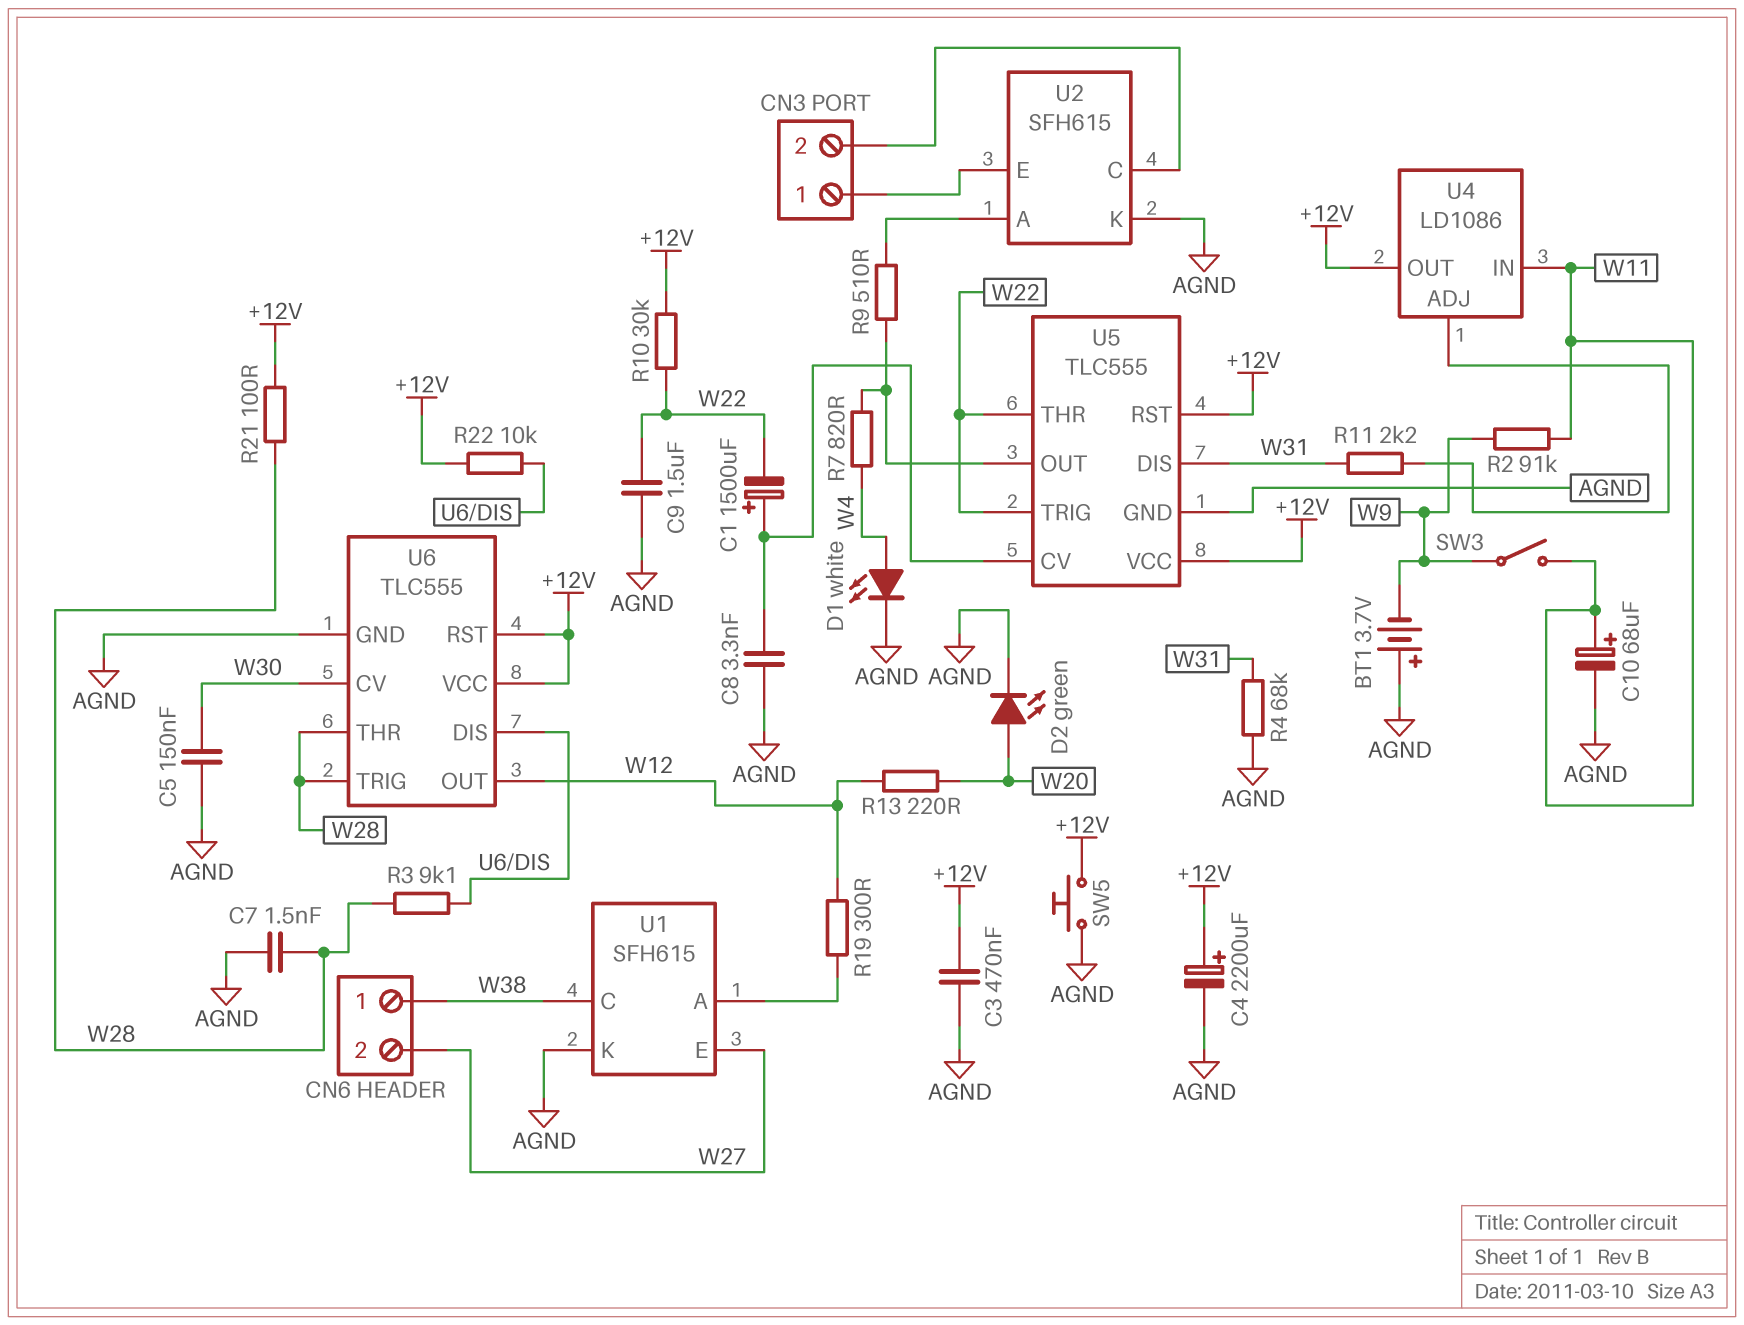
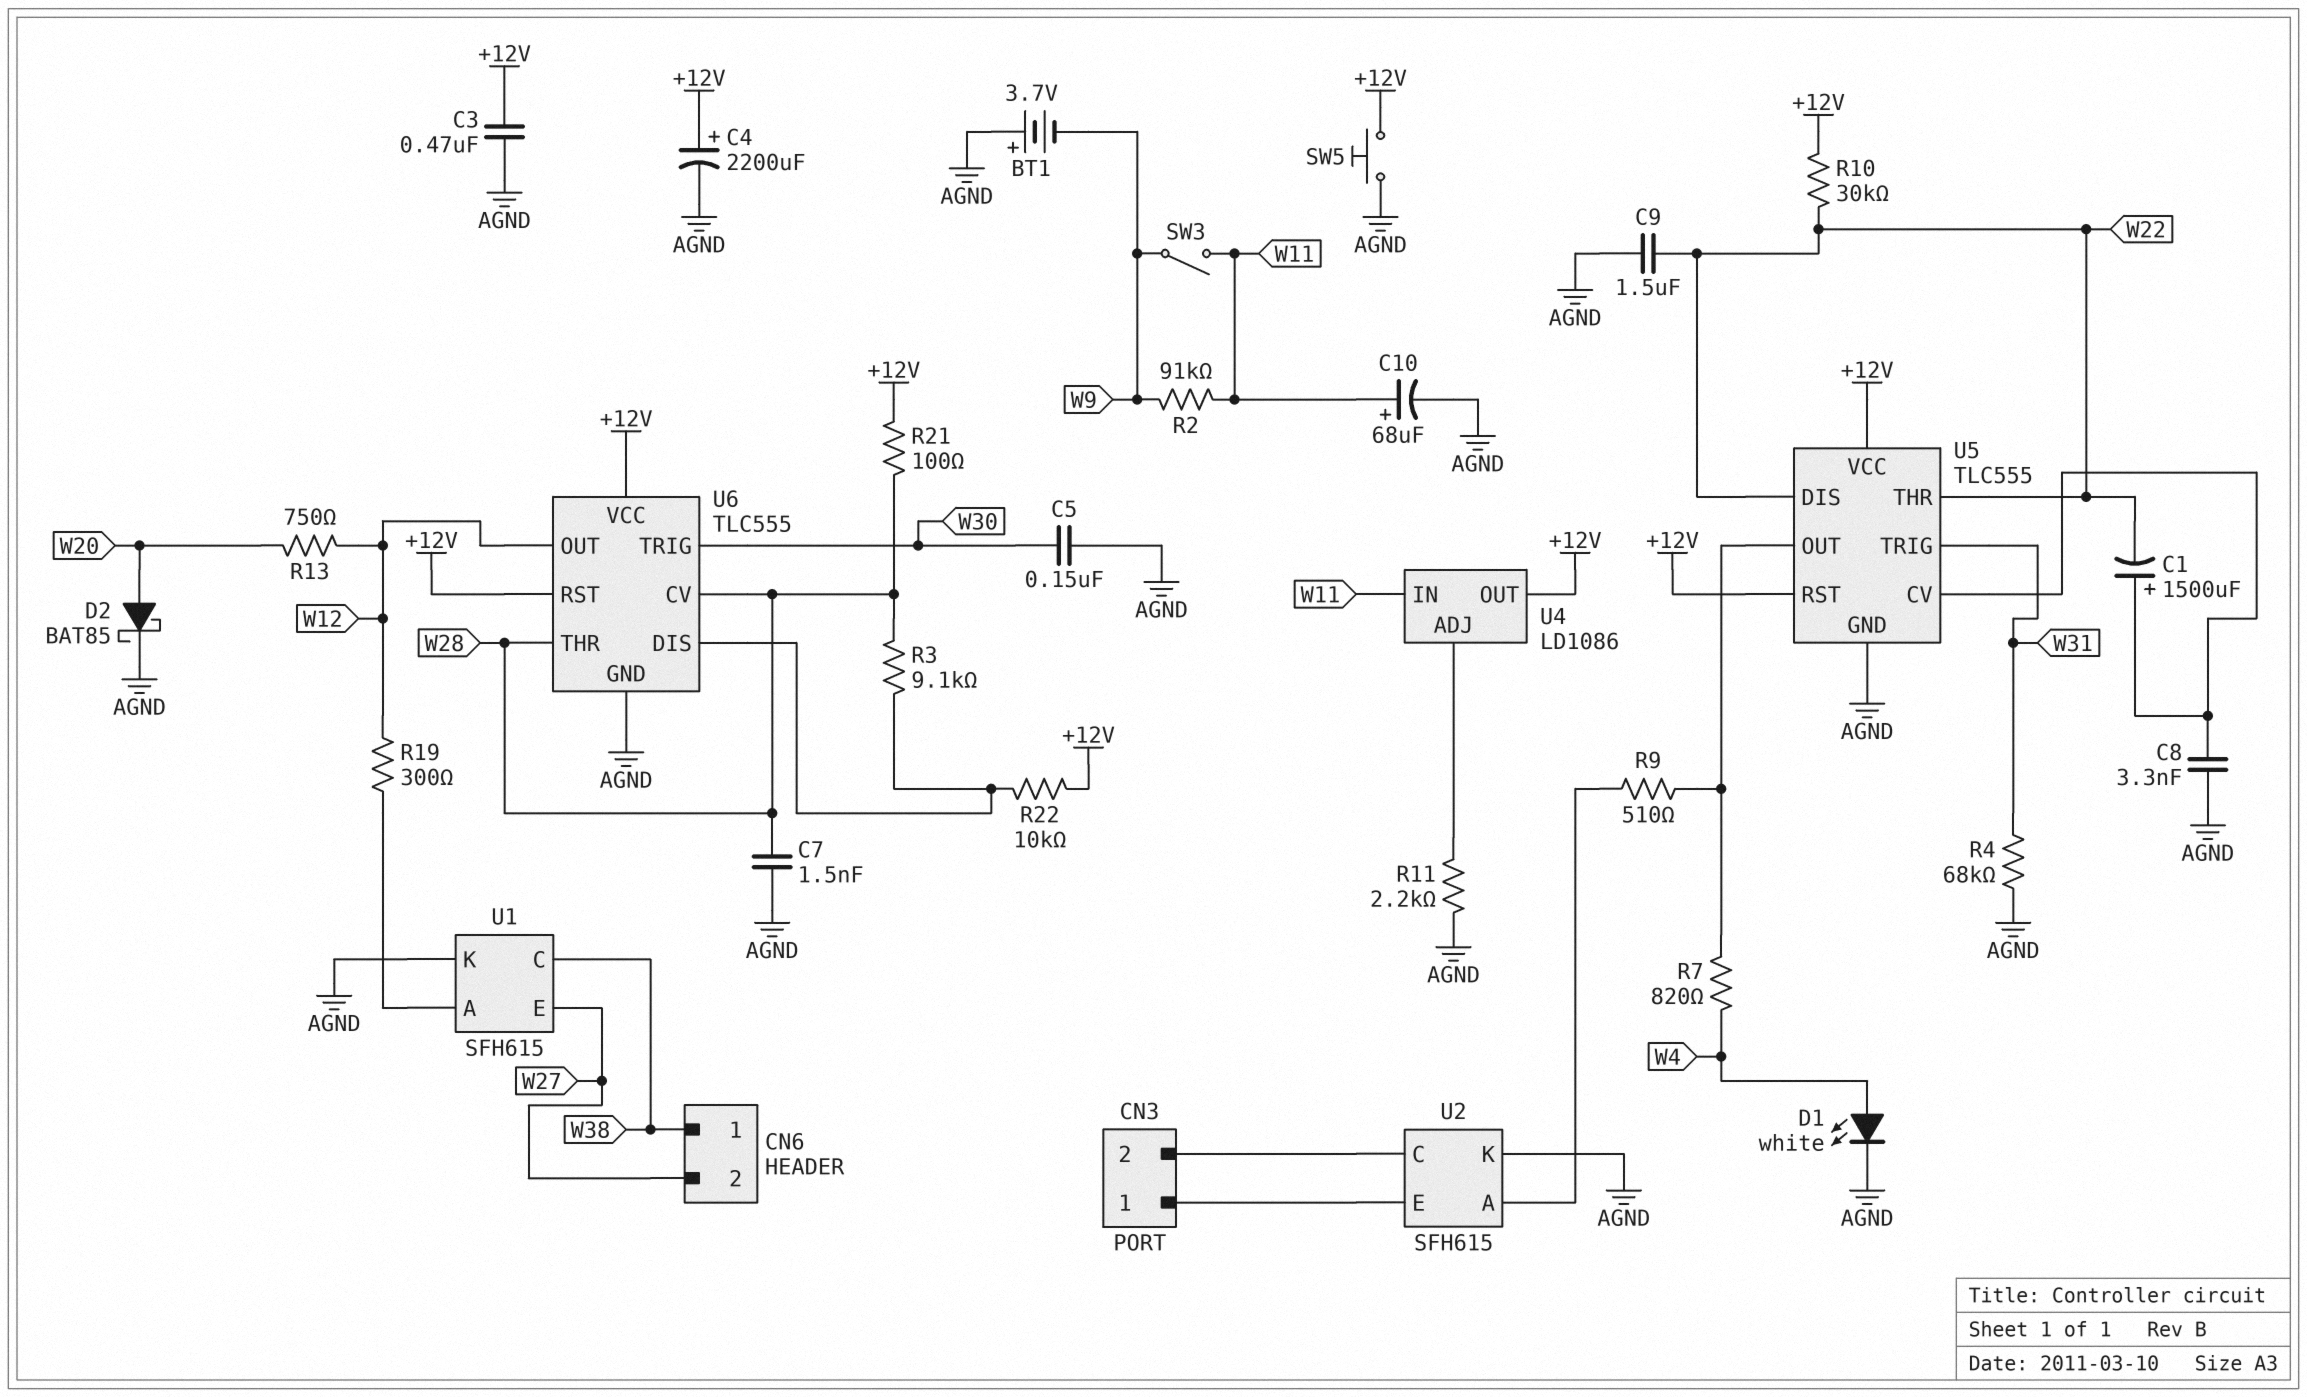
D2: LED green (A W20, K AGND) -> schottky BAT85 (A W20, K AGND)
R11: 2.2k (U4/ADJ, W31) -> 2.2k (AGND, U4/ADJ)
R13: 220 (W12, W20) -> 750 (W12, W20)
U5 pin DIS: W31 -> W22
U5 pin TRIG: W22 -> W31
U6 pin CV: W30 -> W28
U6 pin TRIG: W28 -> W30

